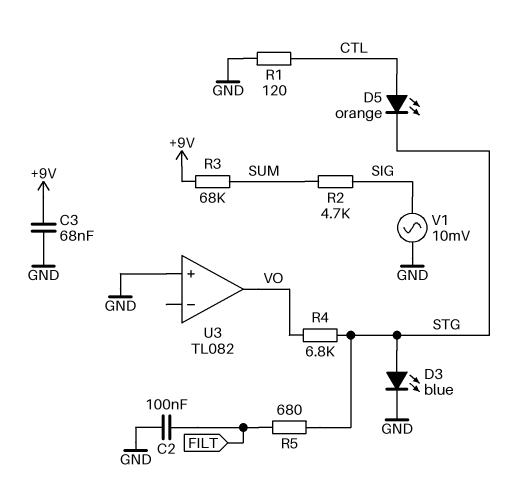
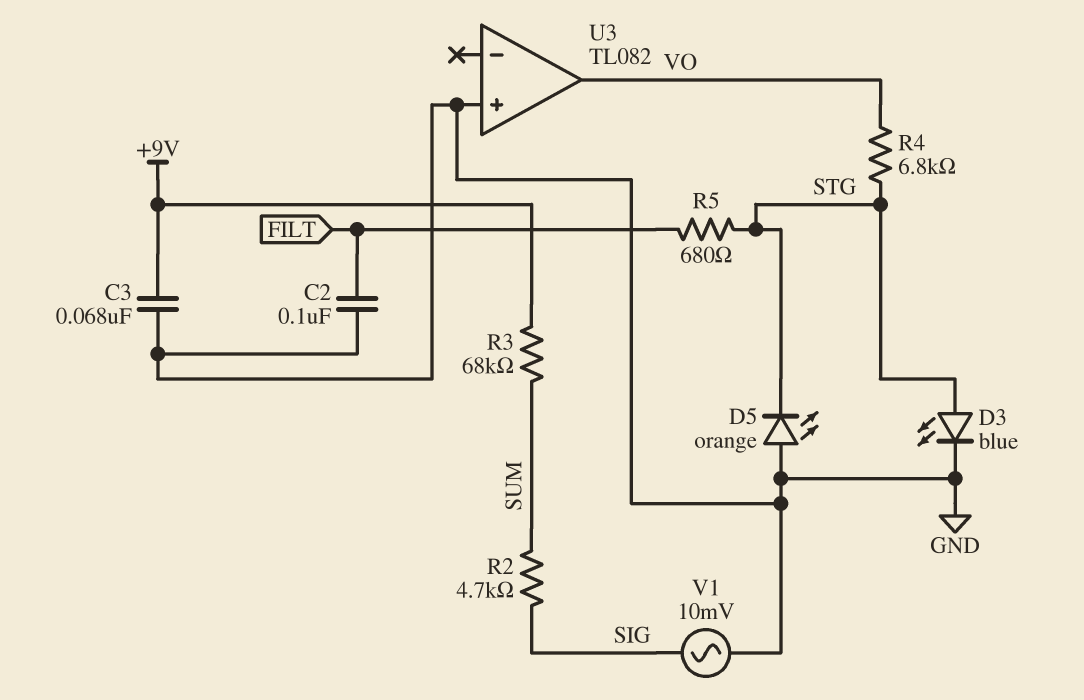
D5: LED orange (A CTL, K STG) -> LED orange (A GND, K STG)
R1: 120 (CTL, GND) -> none

